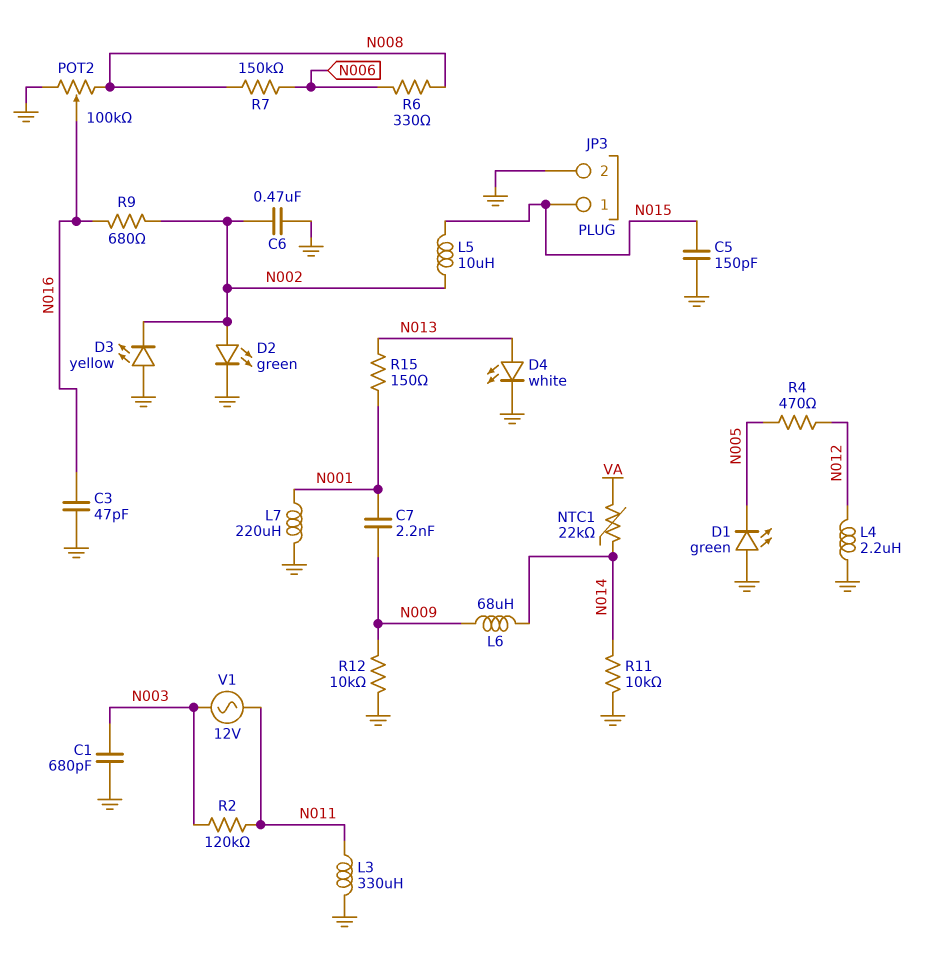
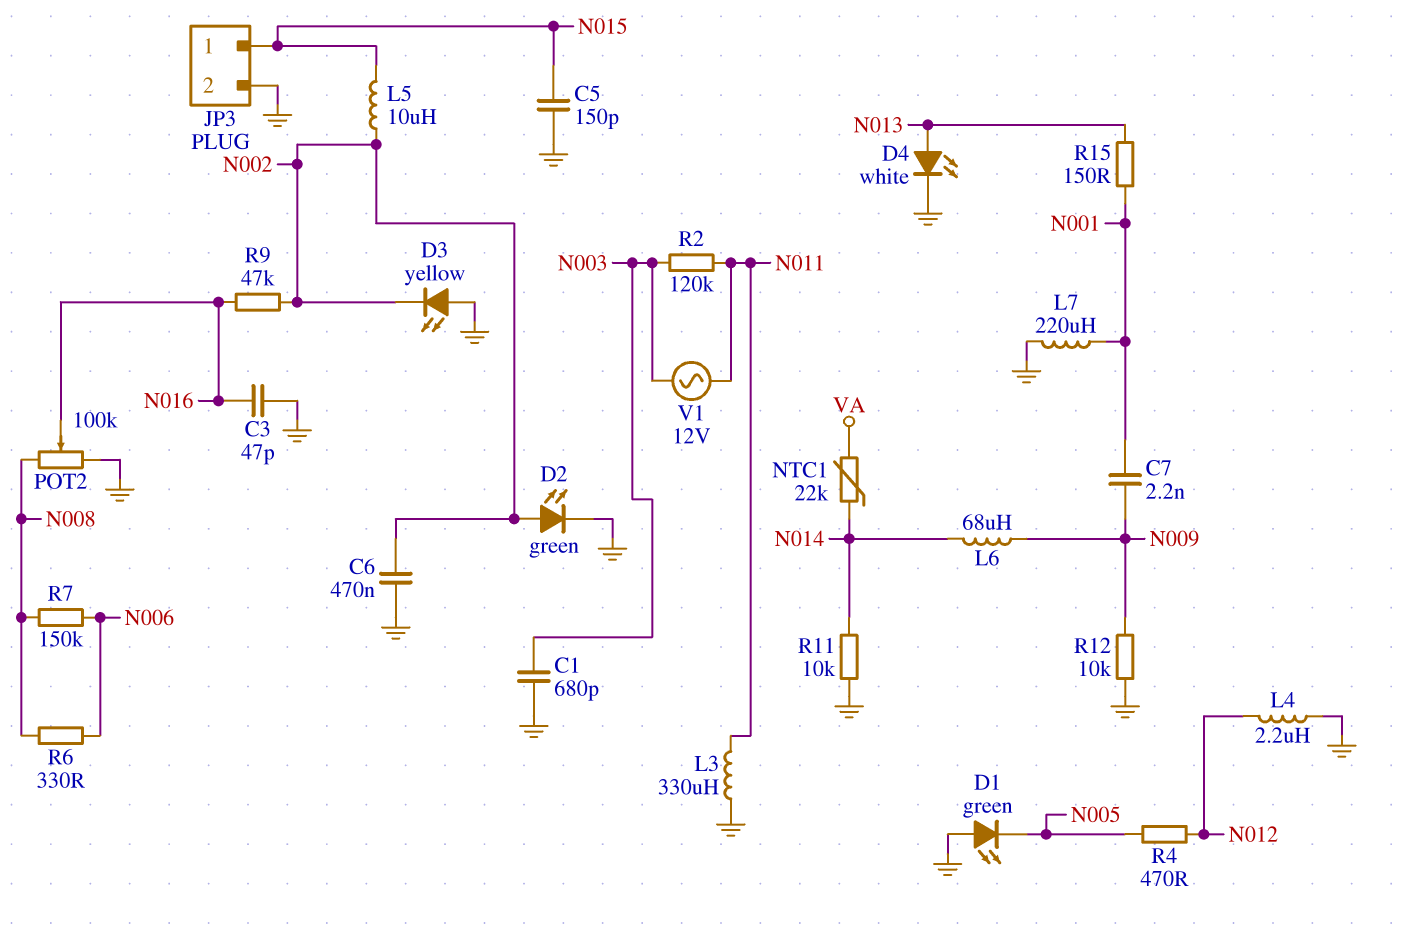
R9: 680 (N002, N016) -> 47k (N002, N016)

